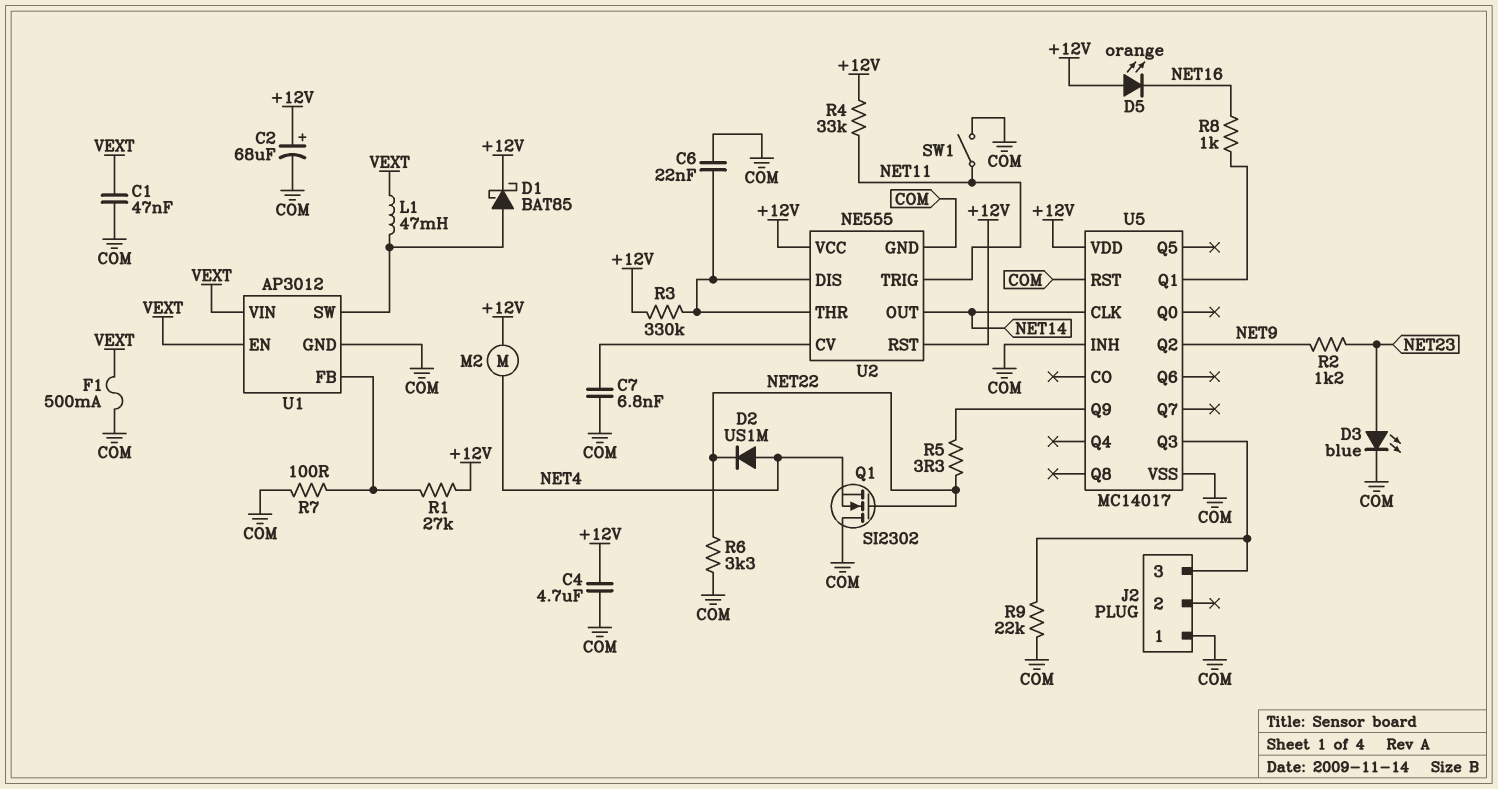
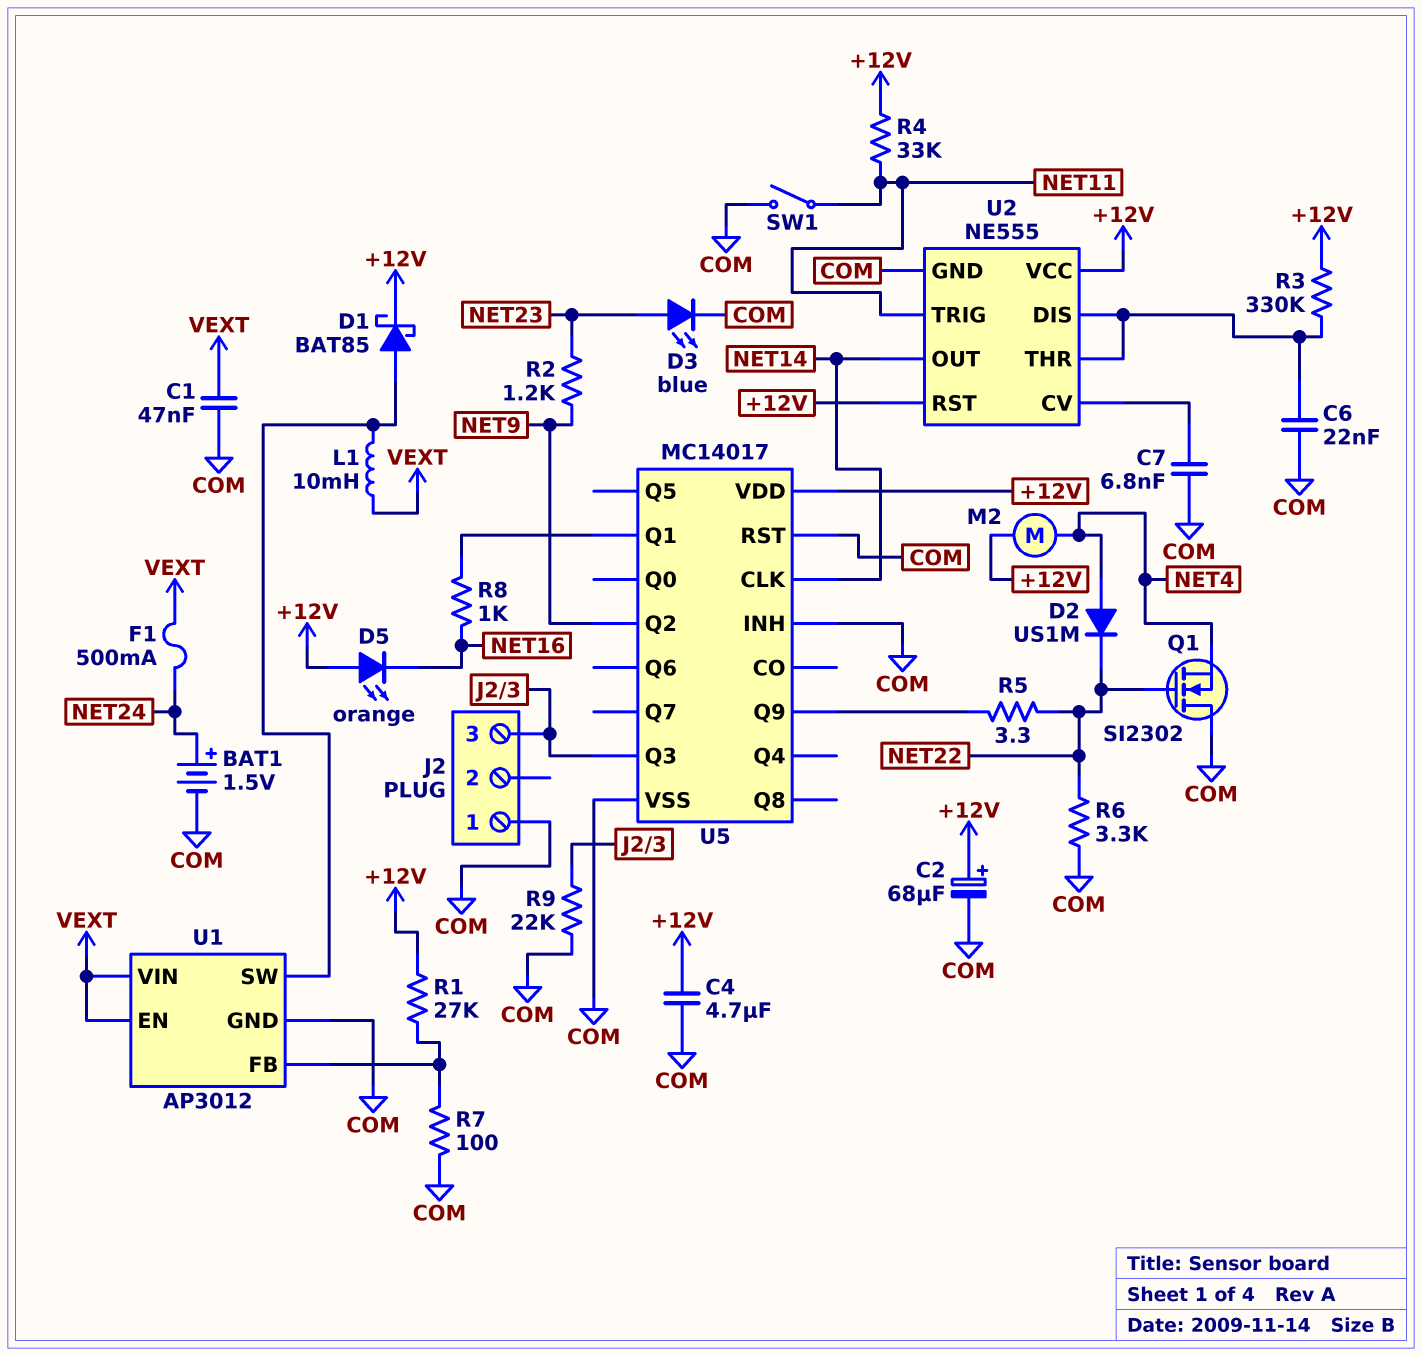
BAT1: none -> 1.5V (plus NET24, minus COM)
F1: 500mA (COM, VEXT) -> 500mA (NET24, VEXT)
L1: 47mH (U1/SW, VEXT) -> 10mH (U1/SW, VEXT)

